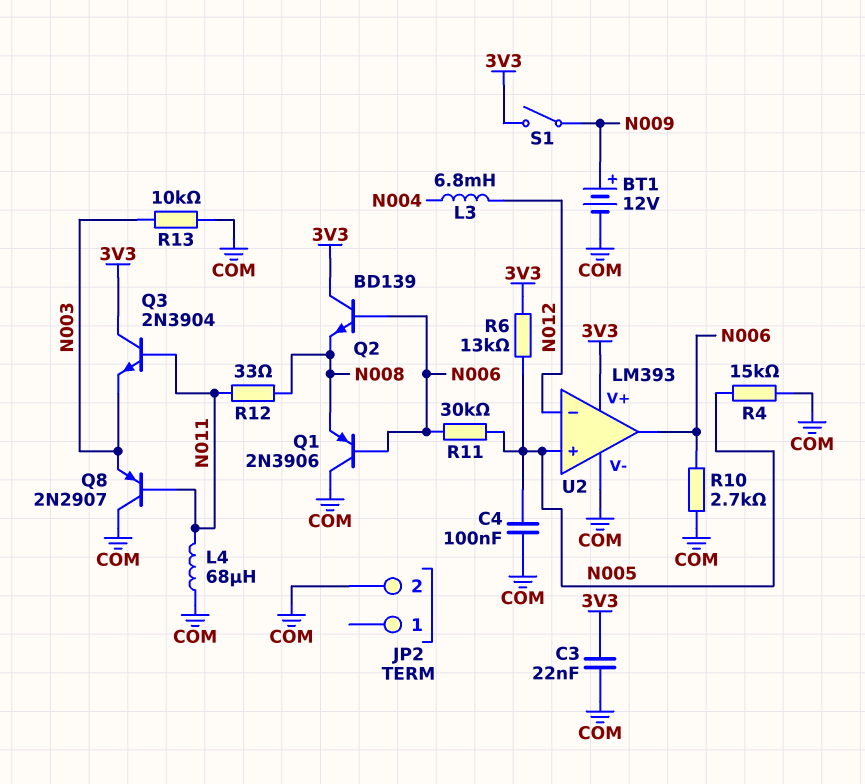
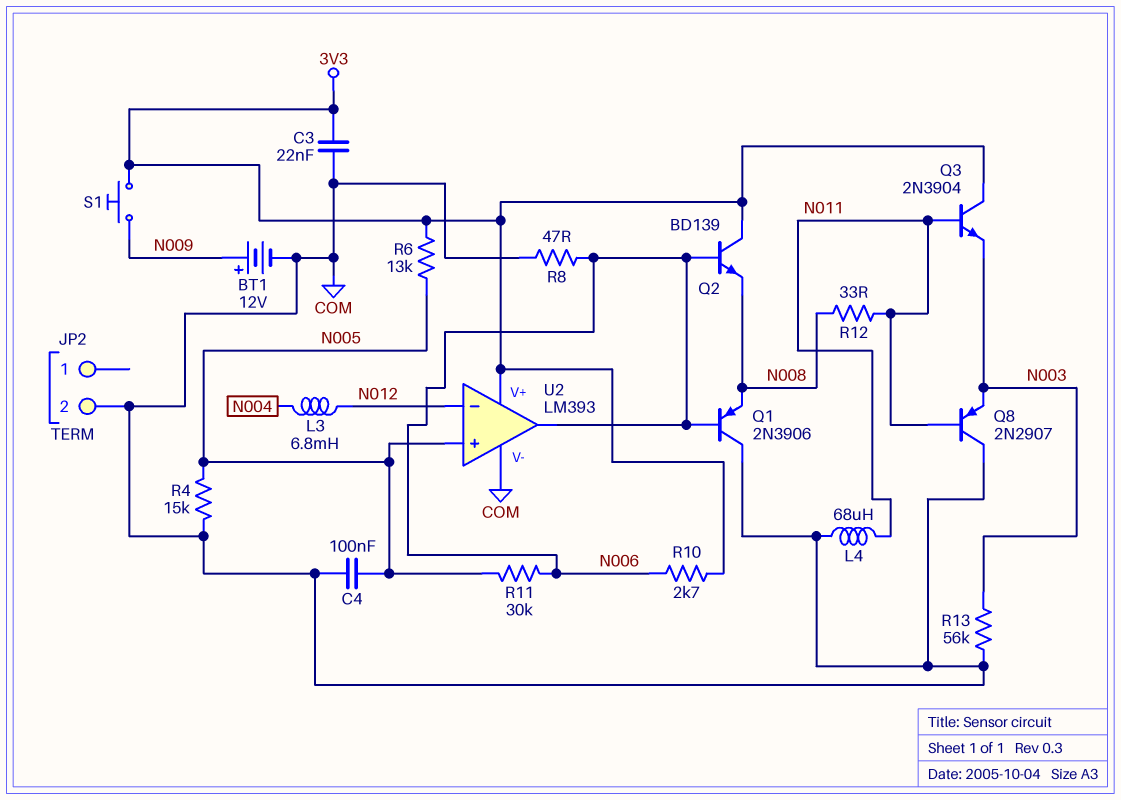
R8: none -> 47 (COM, N006)
R10: 2.7k (COM, N006) -> 2.7k (3V3, N006)
R13: 10k (COM, N003) -> 56k (COM, N003)
S1: switch (3V3, N009) -> button (3V3, N009)

